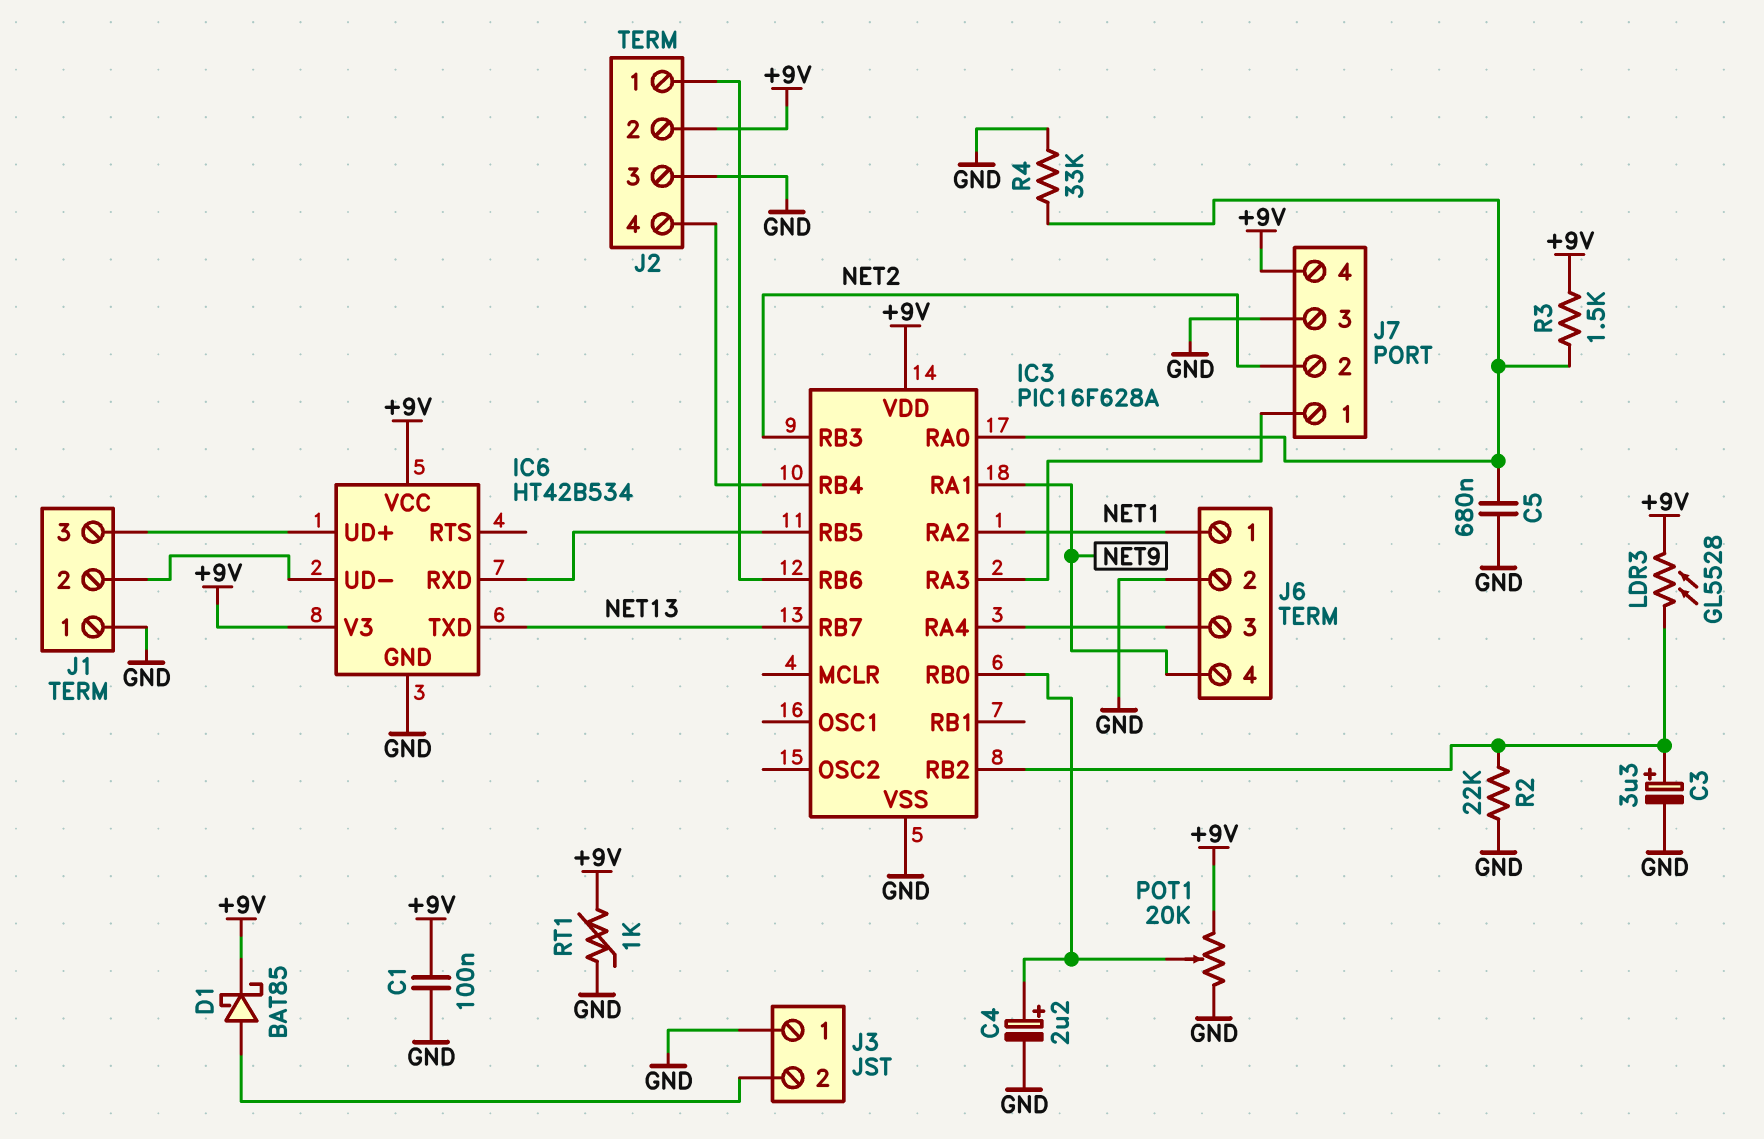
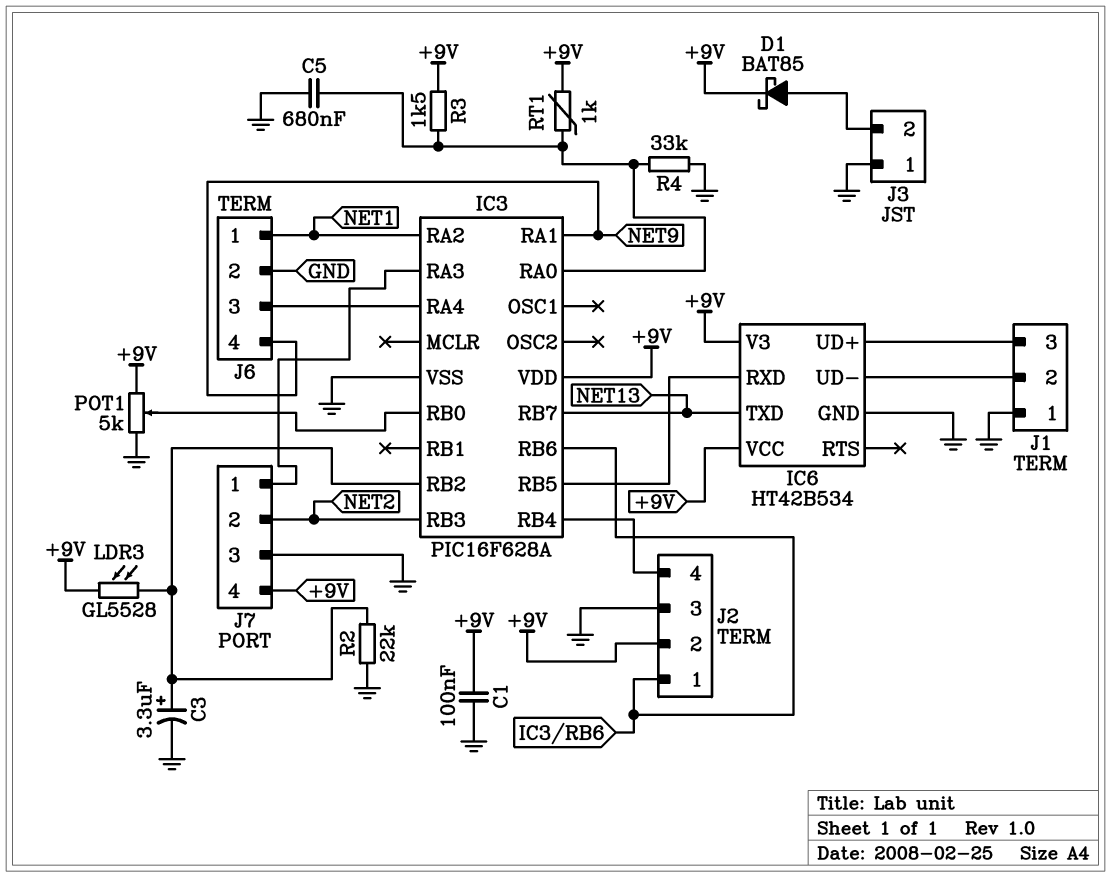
C4: 2.2uF (plus IC3/RB0, minus GND) -> none
POT1: 20k (+9V, GND, wiper IC3/RB0) -> 5k (+9V, GND, wiper IC3/RB0)
RT1: 1k (+9V, GND) -> 1k (+9V, IC3/RA0)

